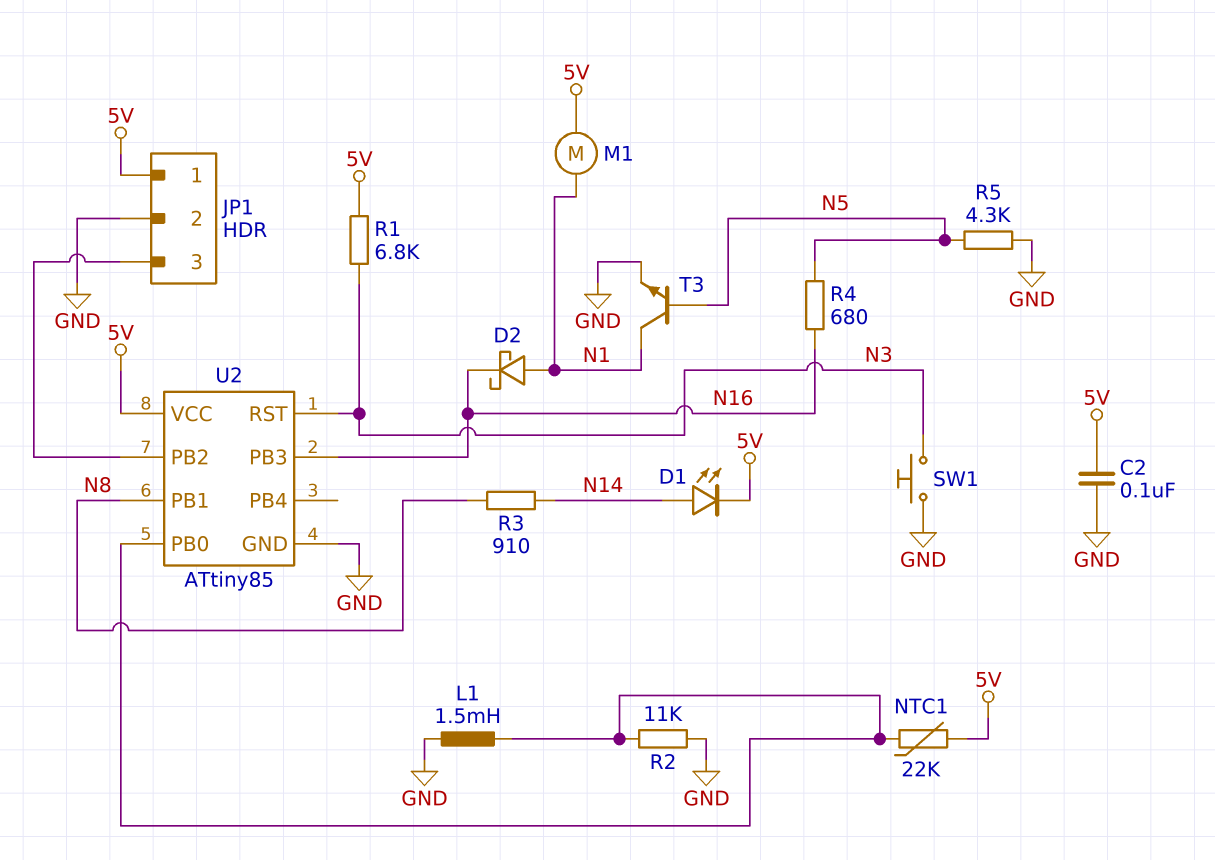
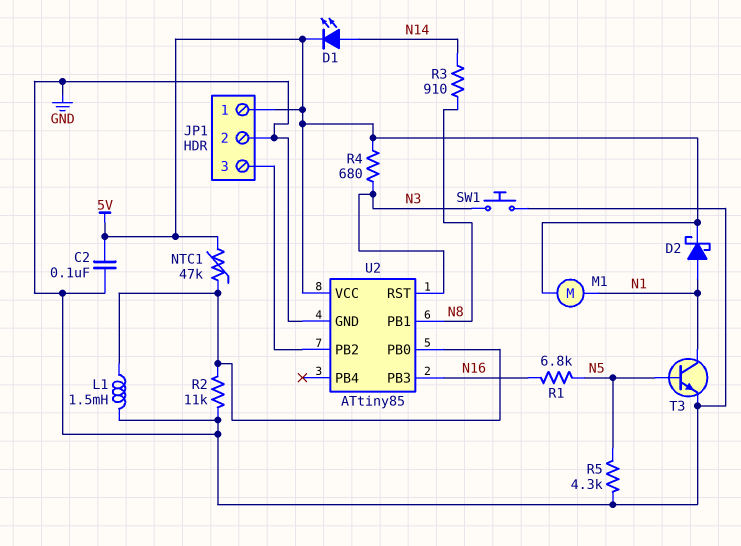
D2: schottky (A N1, K N16) -> schottky (A N1, K 5V)
NTC1: 22k (5V, U2/PB0) -> 47k (5V, U2/PB0)
R1: 6.8k (5V, N3) -> 6.8k (N5, N16)
R4: 680 (N5, N16) -> 680 (5V, N3)

